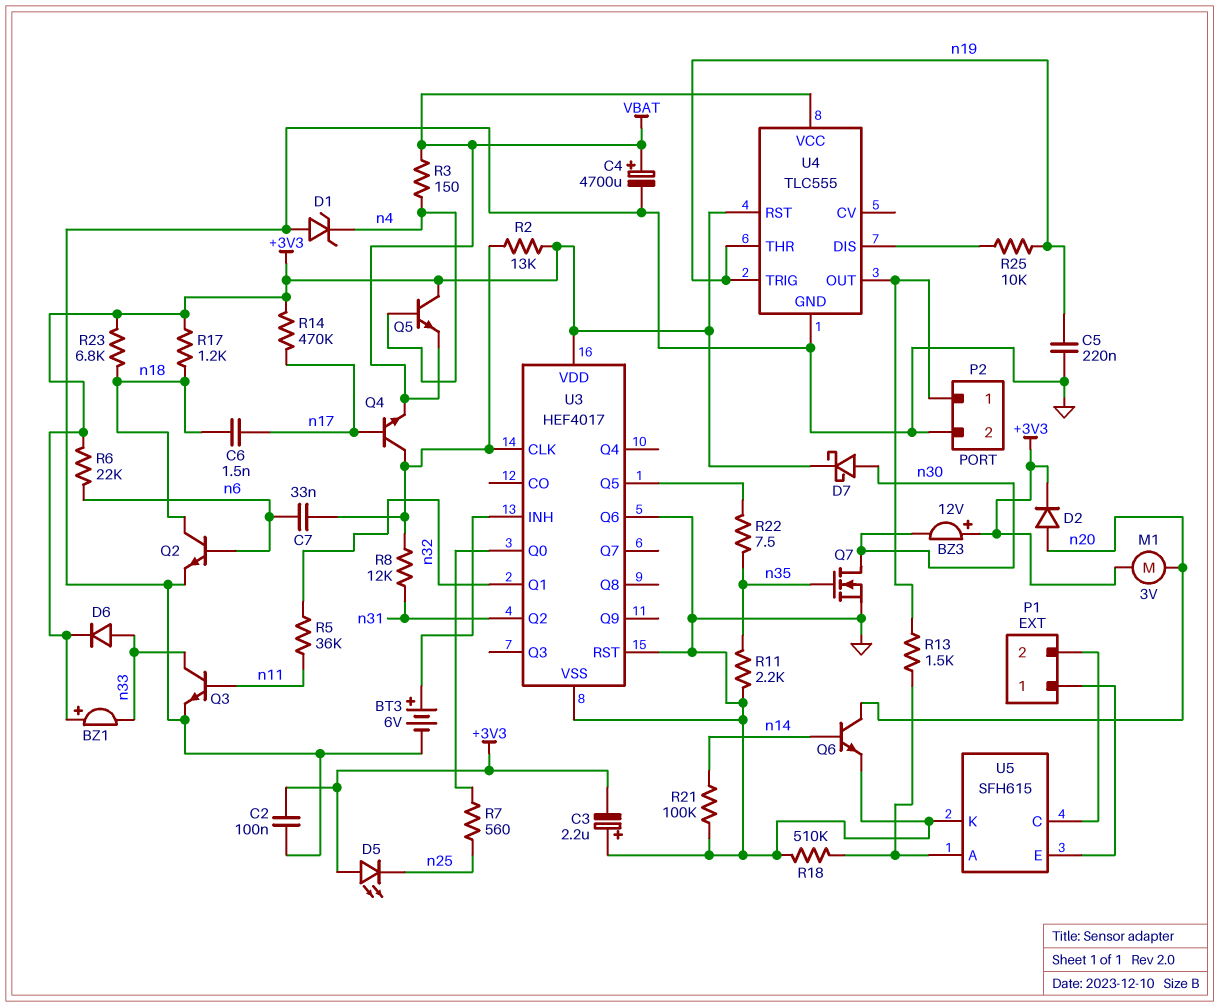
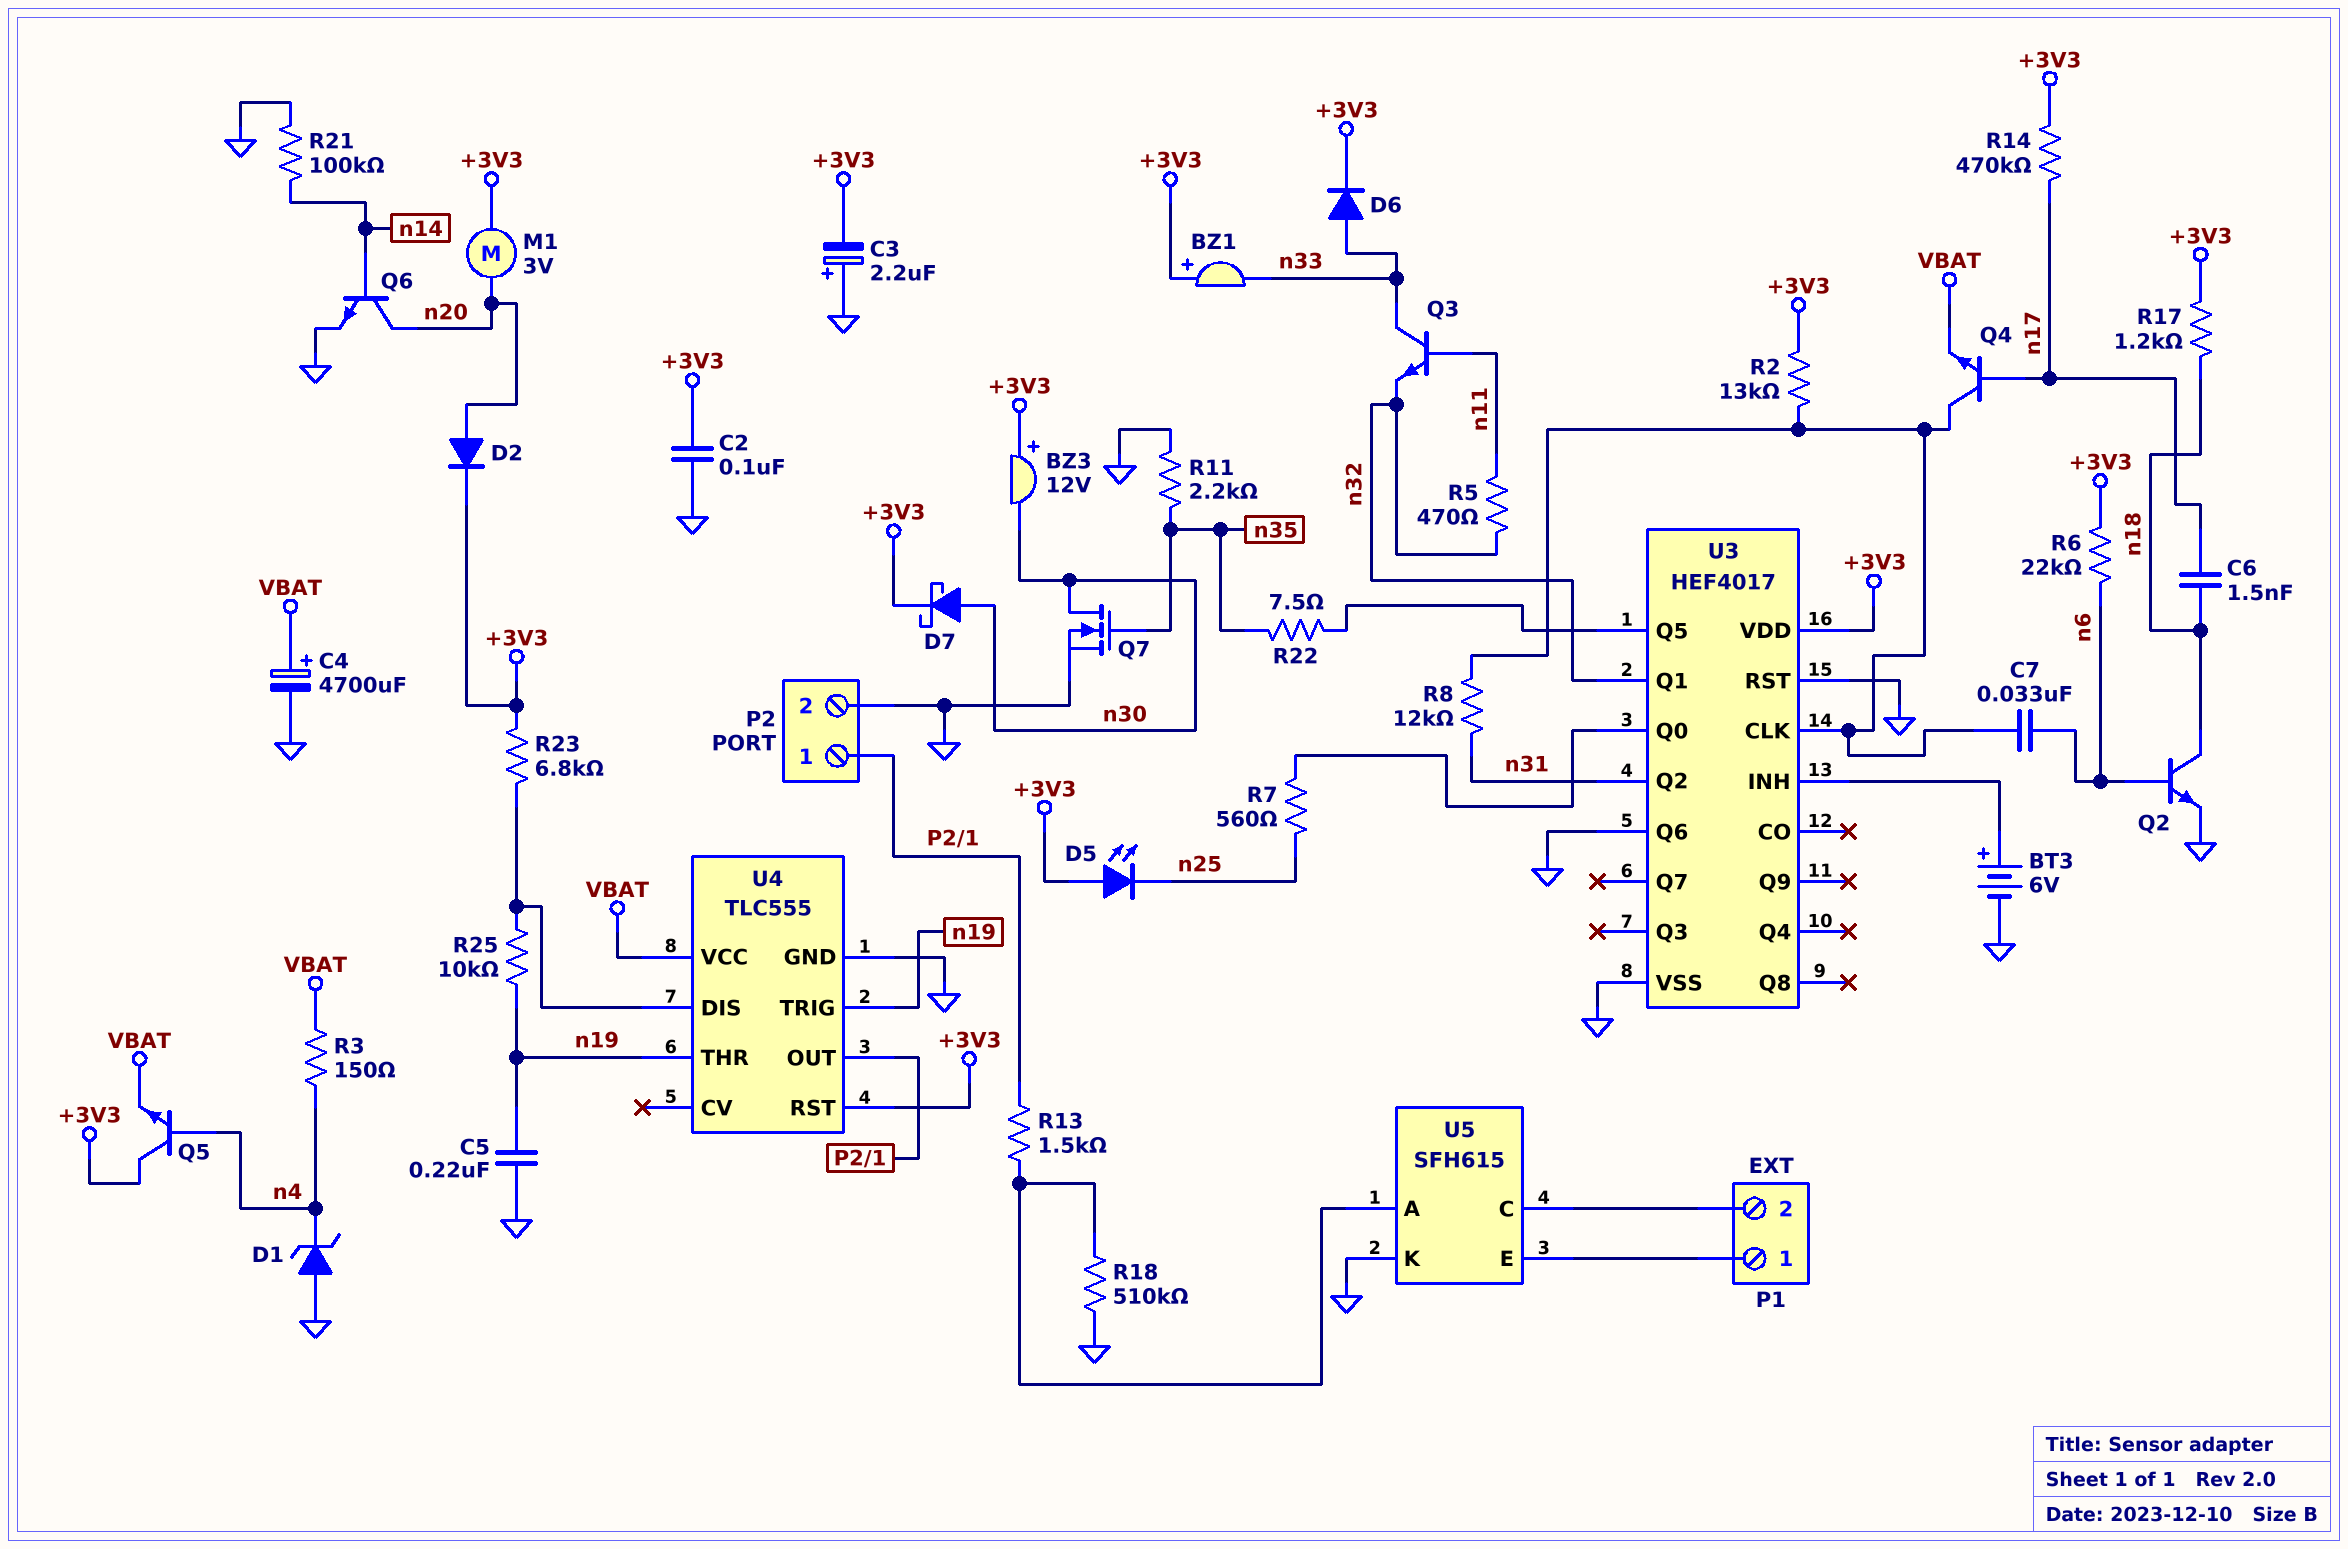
Q3: NPN (B n11, C n33, E GND) -> NPN (B n11, C n33, E n32)
R5: 36k (n11, n32) -> 470 (n11, n32)
R23: 6.8k (+3V3, n18) -> 6.8k (+3V3, U4/DIS)

